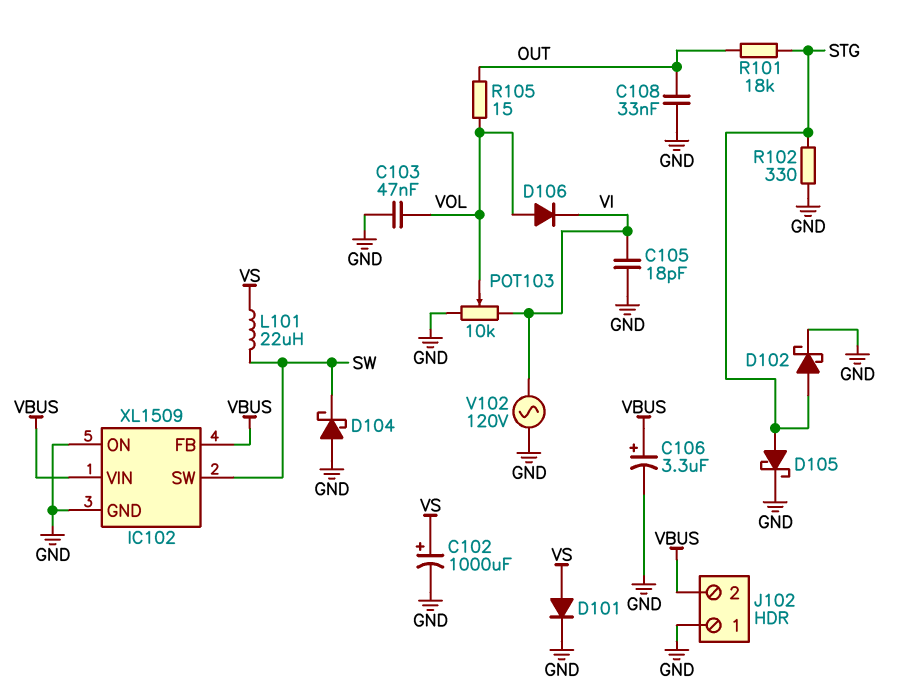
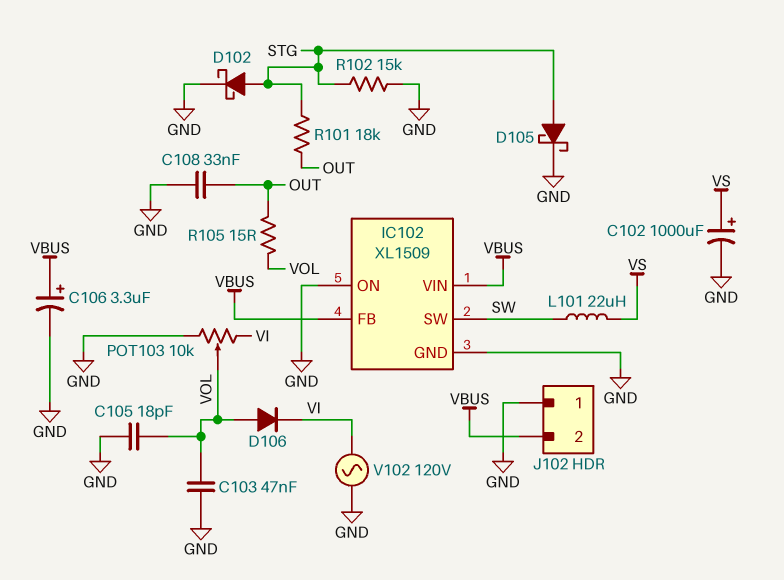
C105: 18pF (GND, VI) -> 18pF (GND, VOL)
D101: diode (A VS, K GND) -> none
D104: schottky (A GND, K SW) -> none
R102: 330 (GND, STG) -> 15k (GND, STG)

